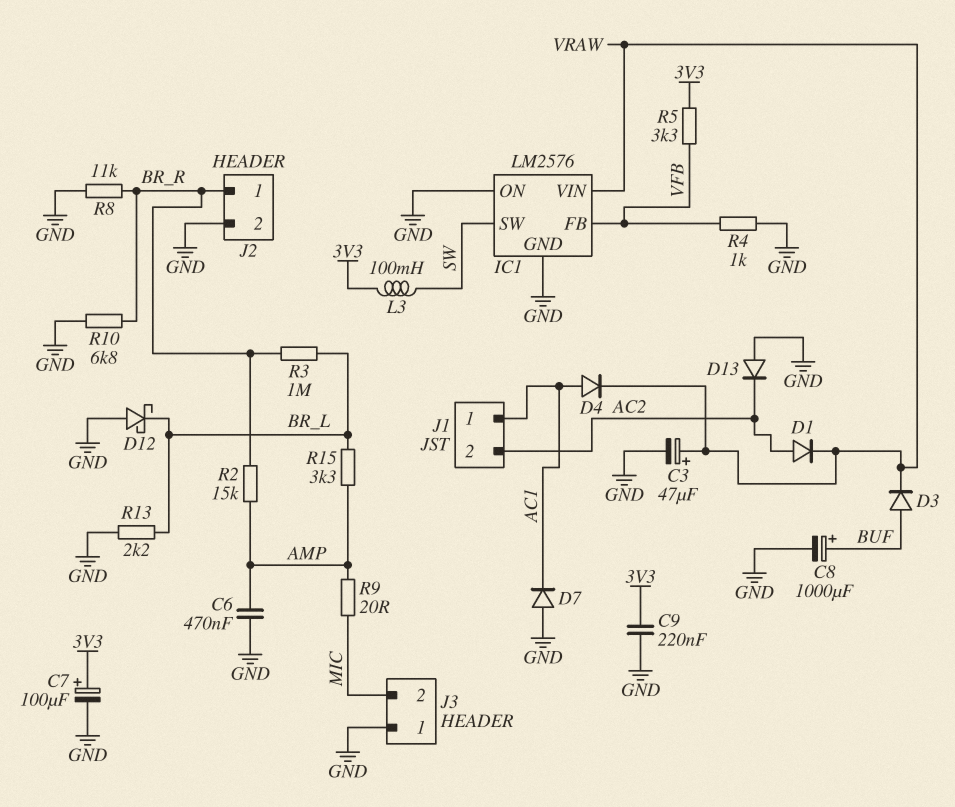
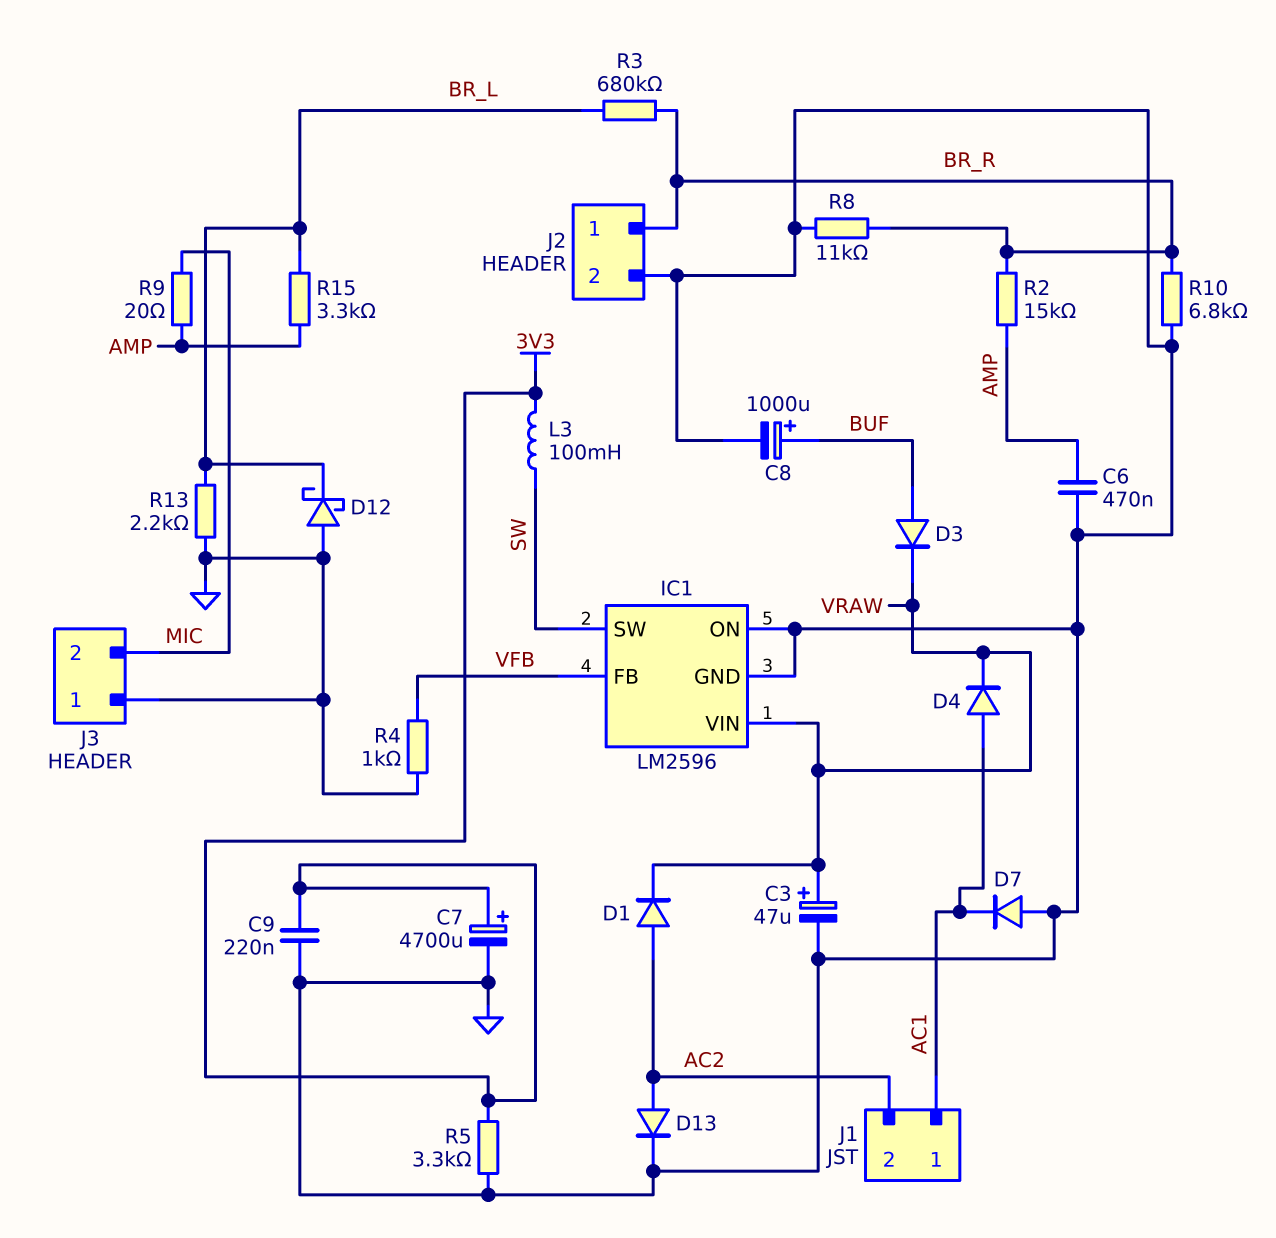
C7: 100uF (plus 3V3, minus GND) -> 4700uF (plus 3V3, minus GND)
D13: diode (A GND, K AC2) -> diode (A AC2, K GND)
IC1: LM2576 -> LM2596
R3: 1M (BR_L, BR_R) -> 680k (BR_L, BR_R)
R5: 3.3k (3V3, VFB) -> 3.3k (3V3, GND)

